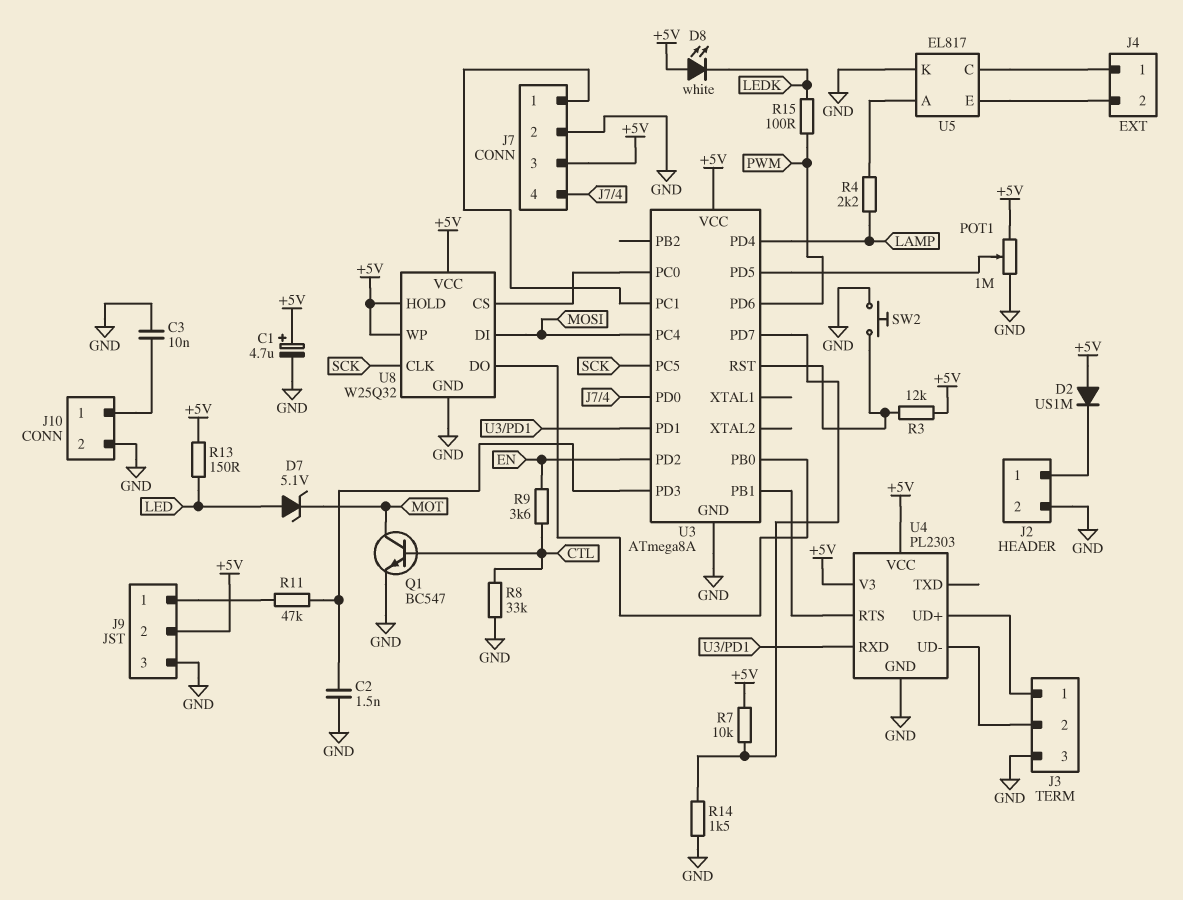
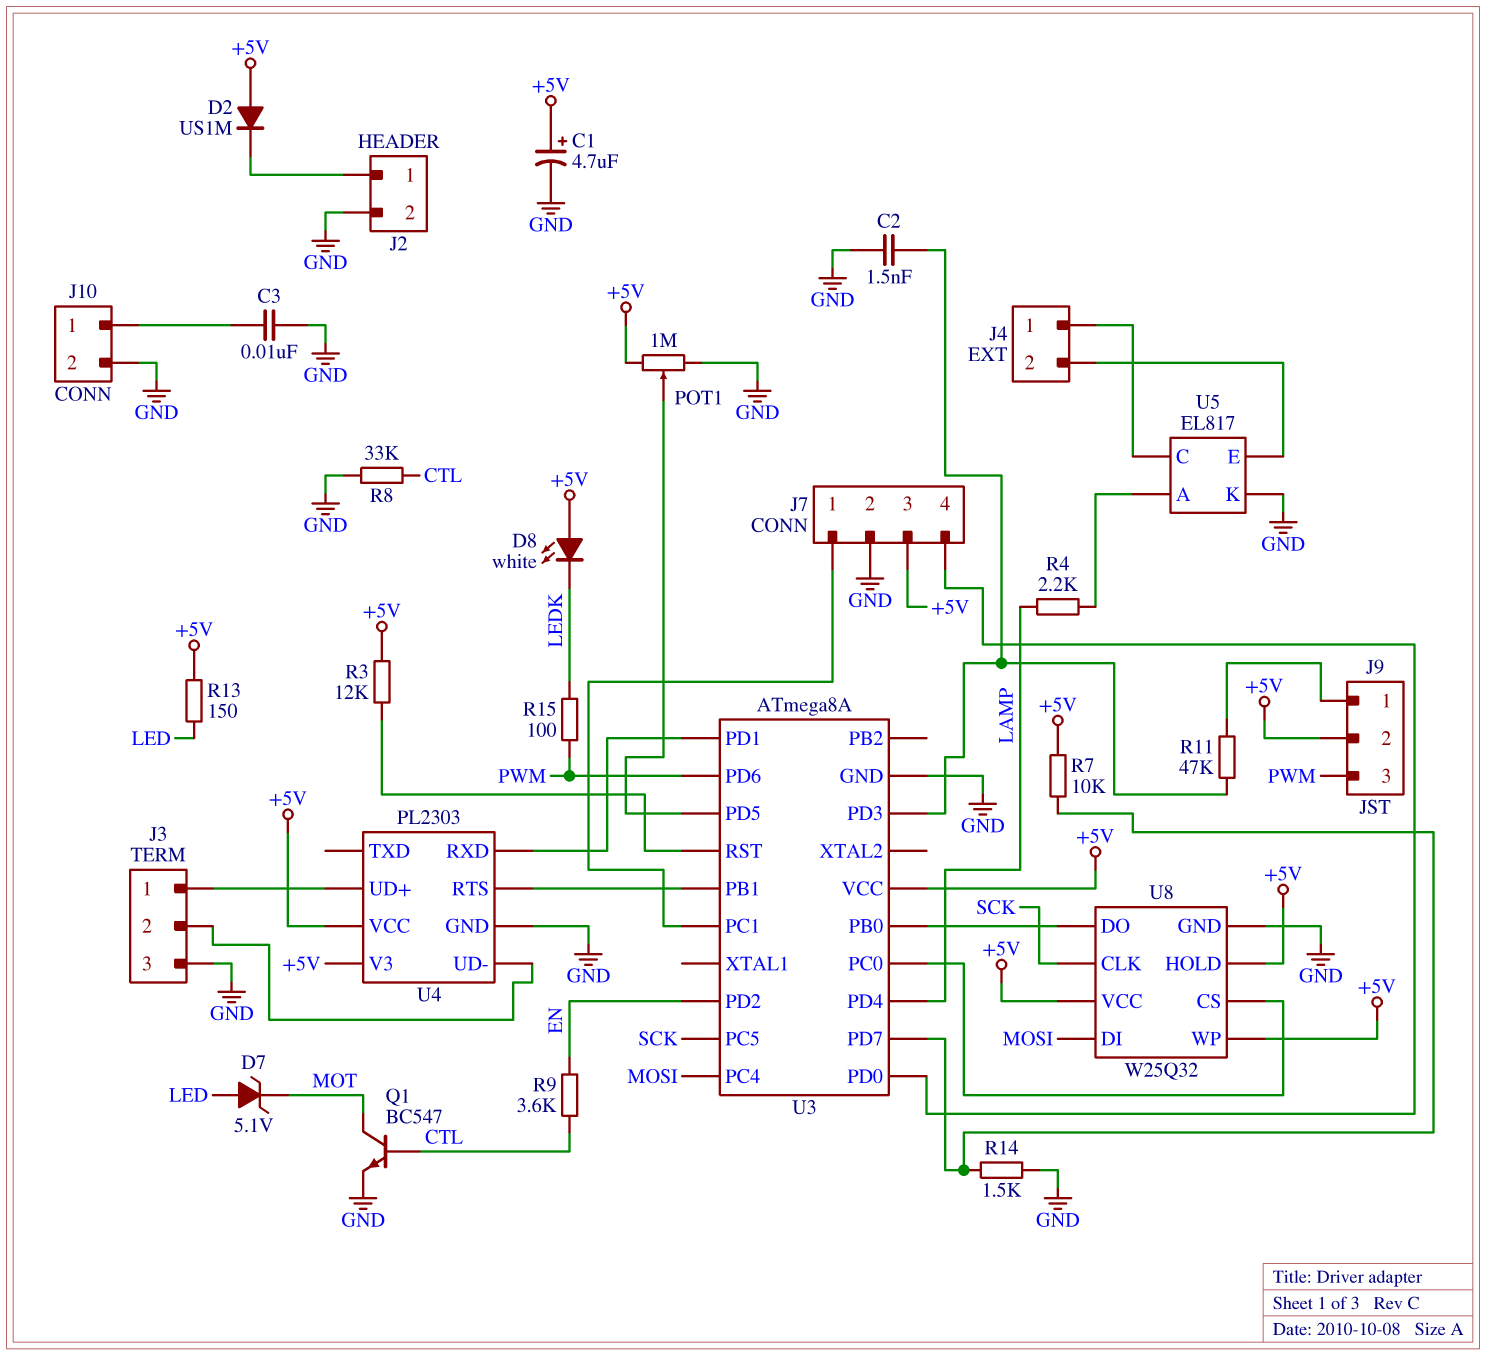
J9 pin 3: GND -> PWM
SW2: button (GND, U3/RST) -> none

